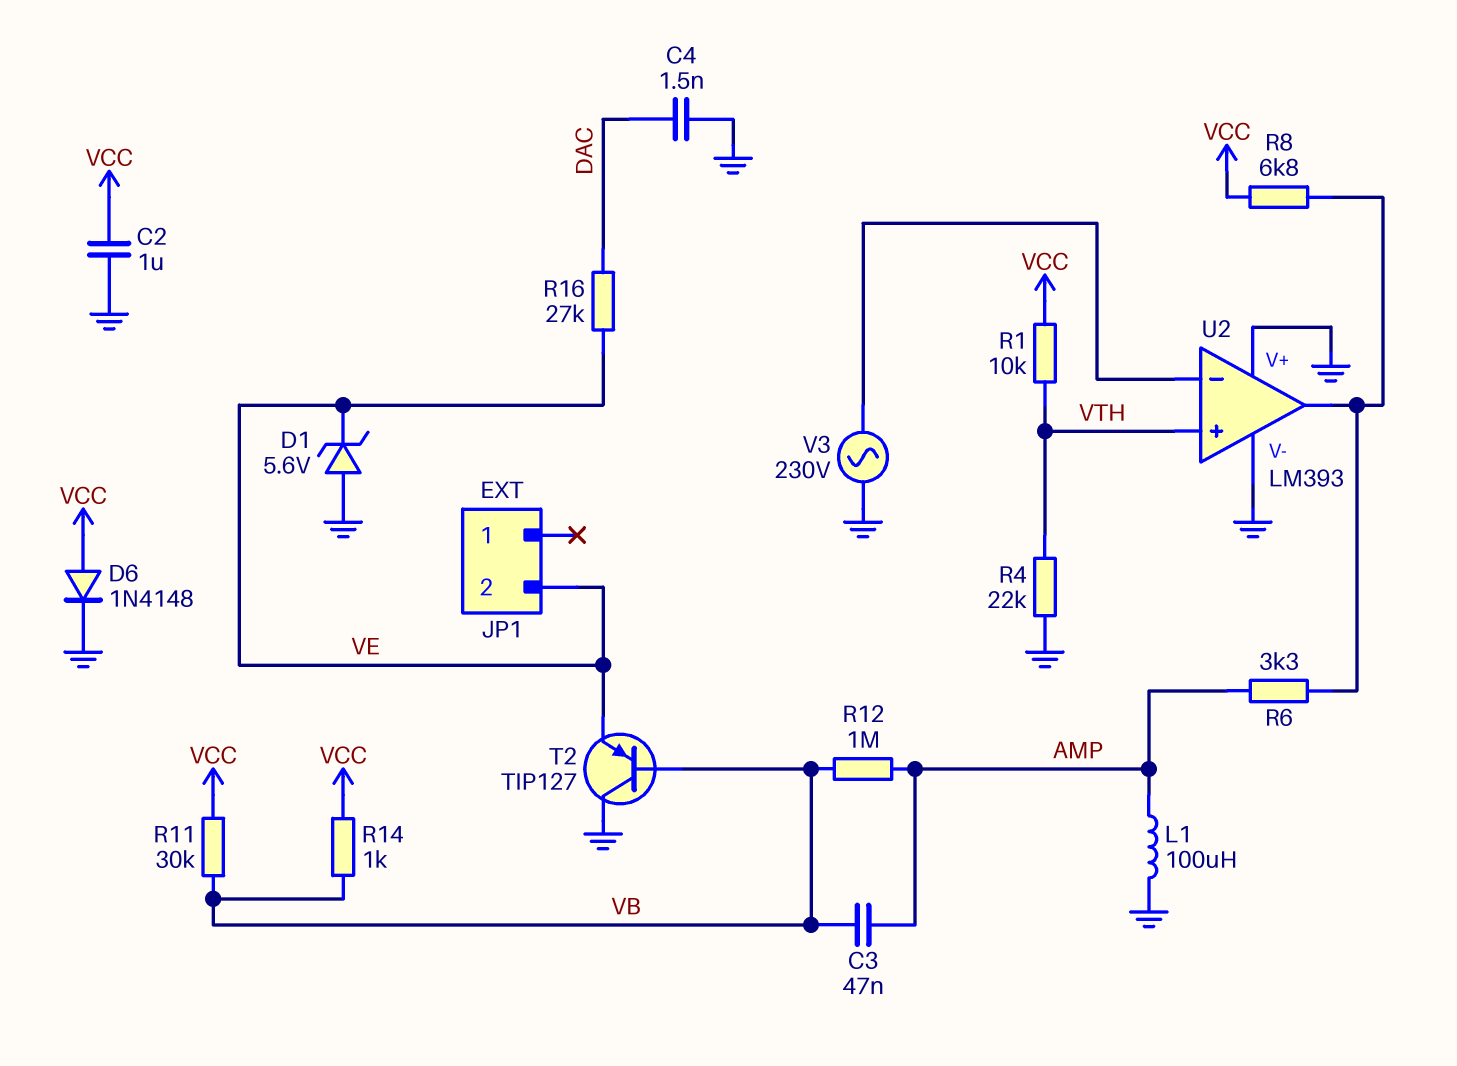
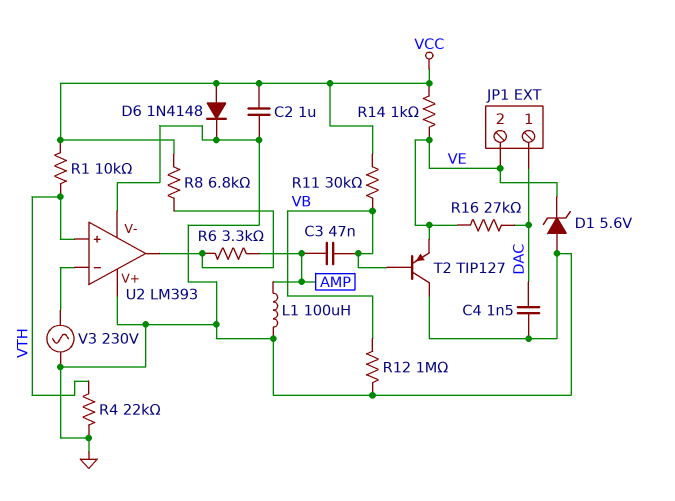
JP1 pin 1: none -> DAC
R12: 1M (AMP, VB) -> 1M (GND, VB)
R14: 1k (VB, VCC) -> 1k (VCC, VE)

